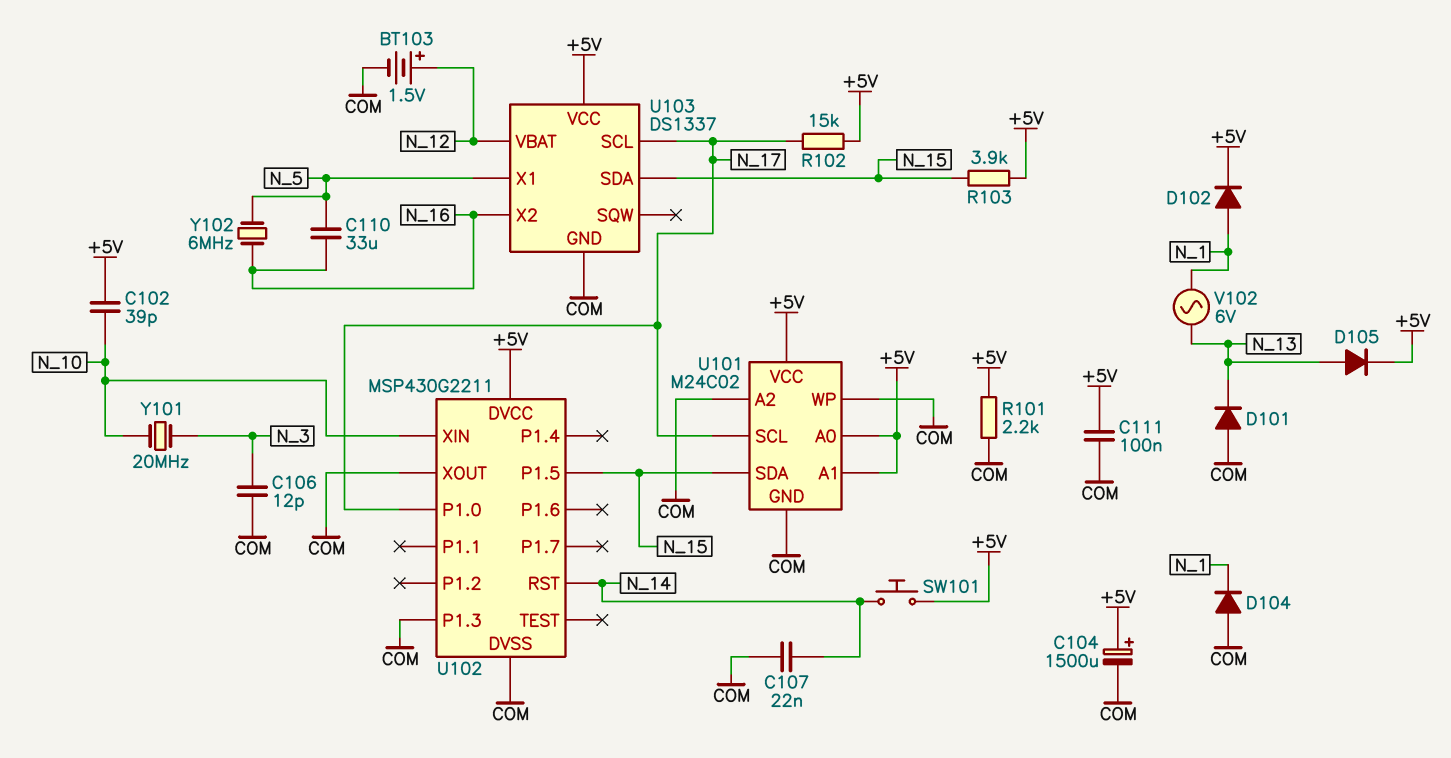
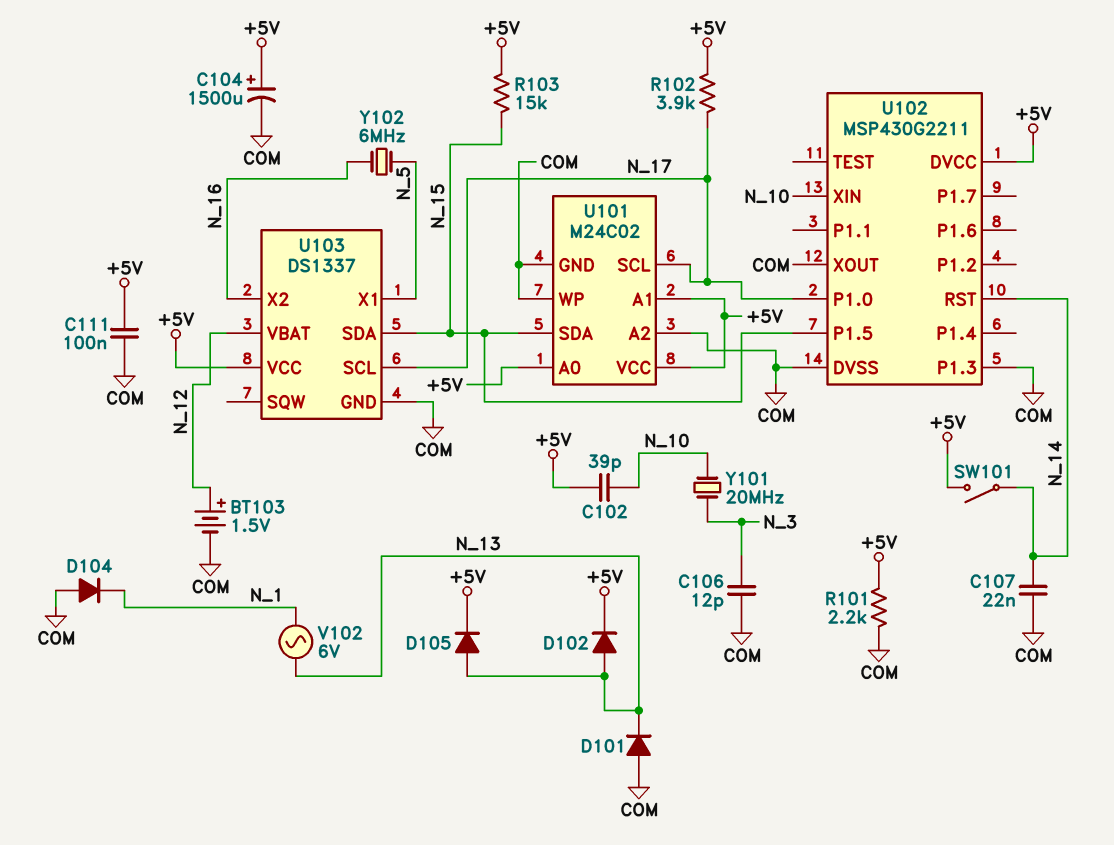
C110: 33uF (N_5, N_16) -> none
D102: diode (A N_1, K +5V) -> diode (A N_13, K +5V)
R102: 15k (+5V, N_17) -> 3.9k (+5V, N_17)
R103: 3.9k (+5V, N_15) -> 15k (+5V, N_15)
SW101: button (+5V, N_14) -> switch (+5V, N_14)

